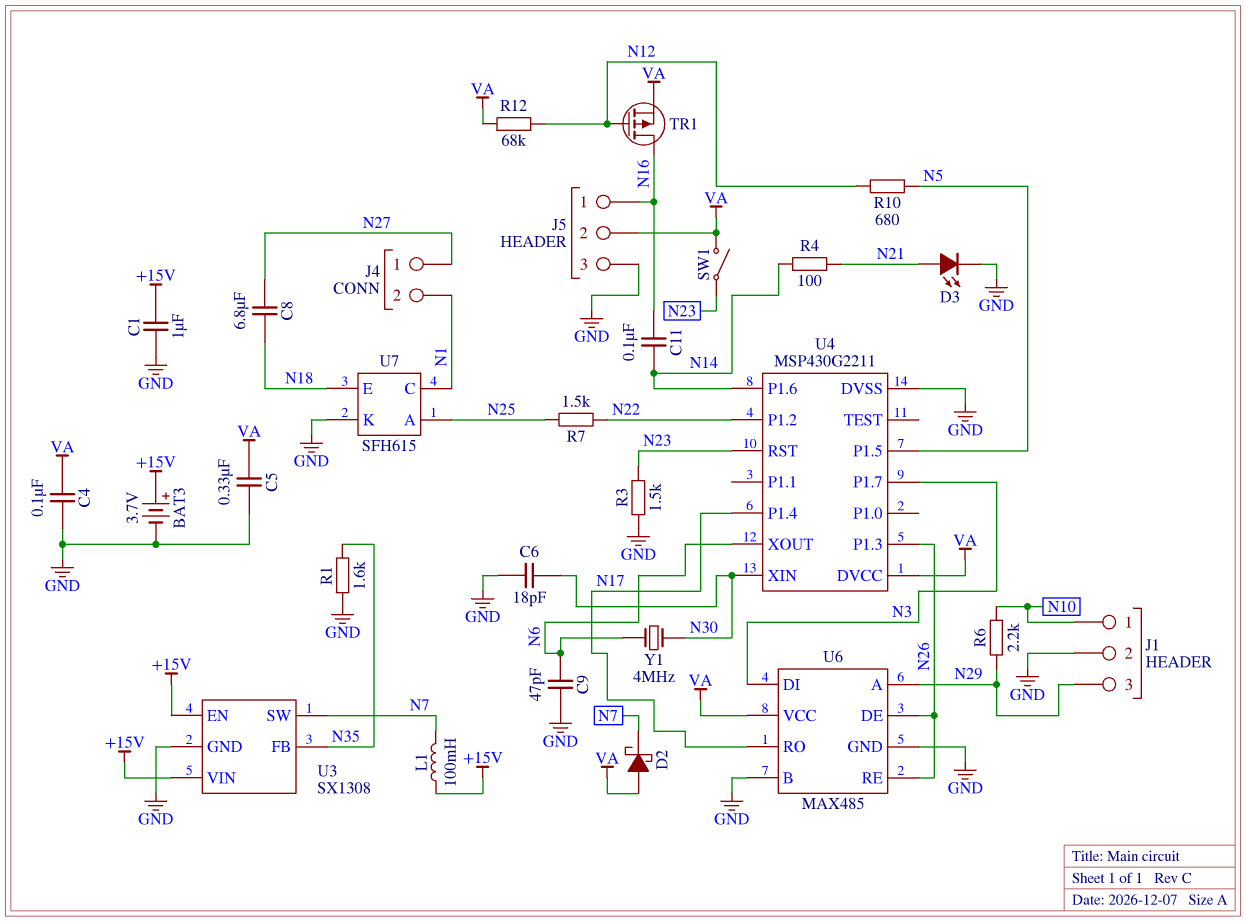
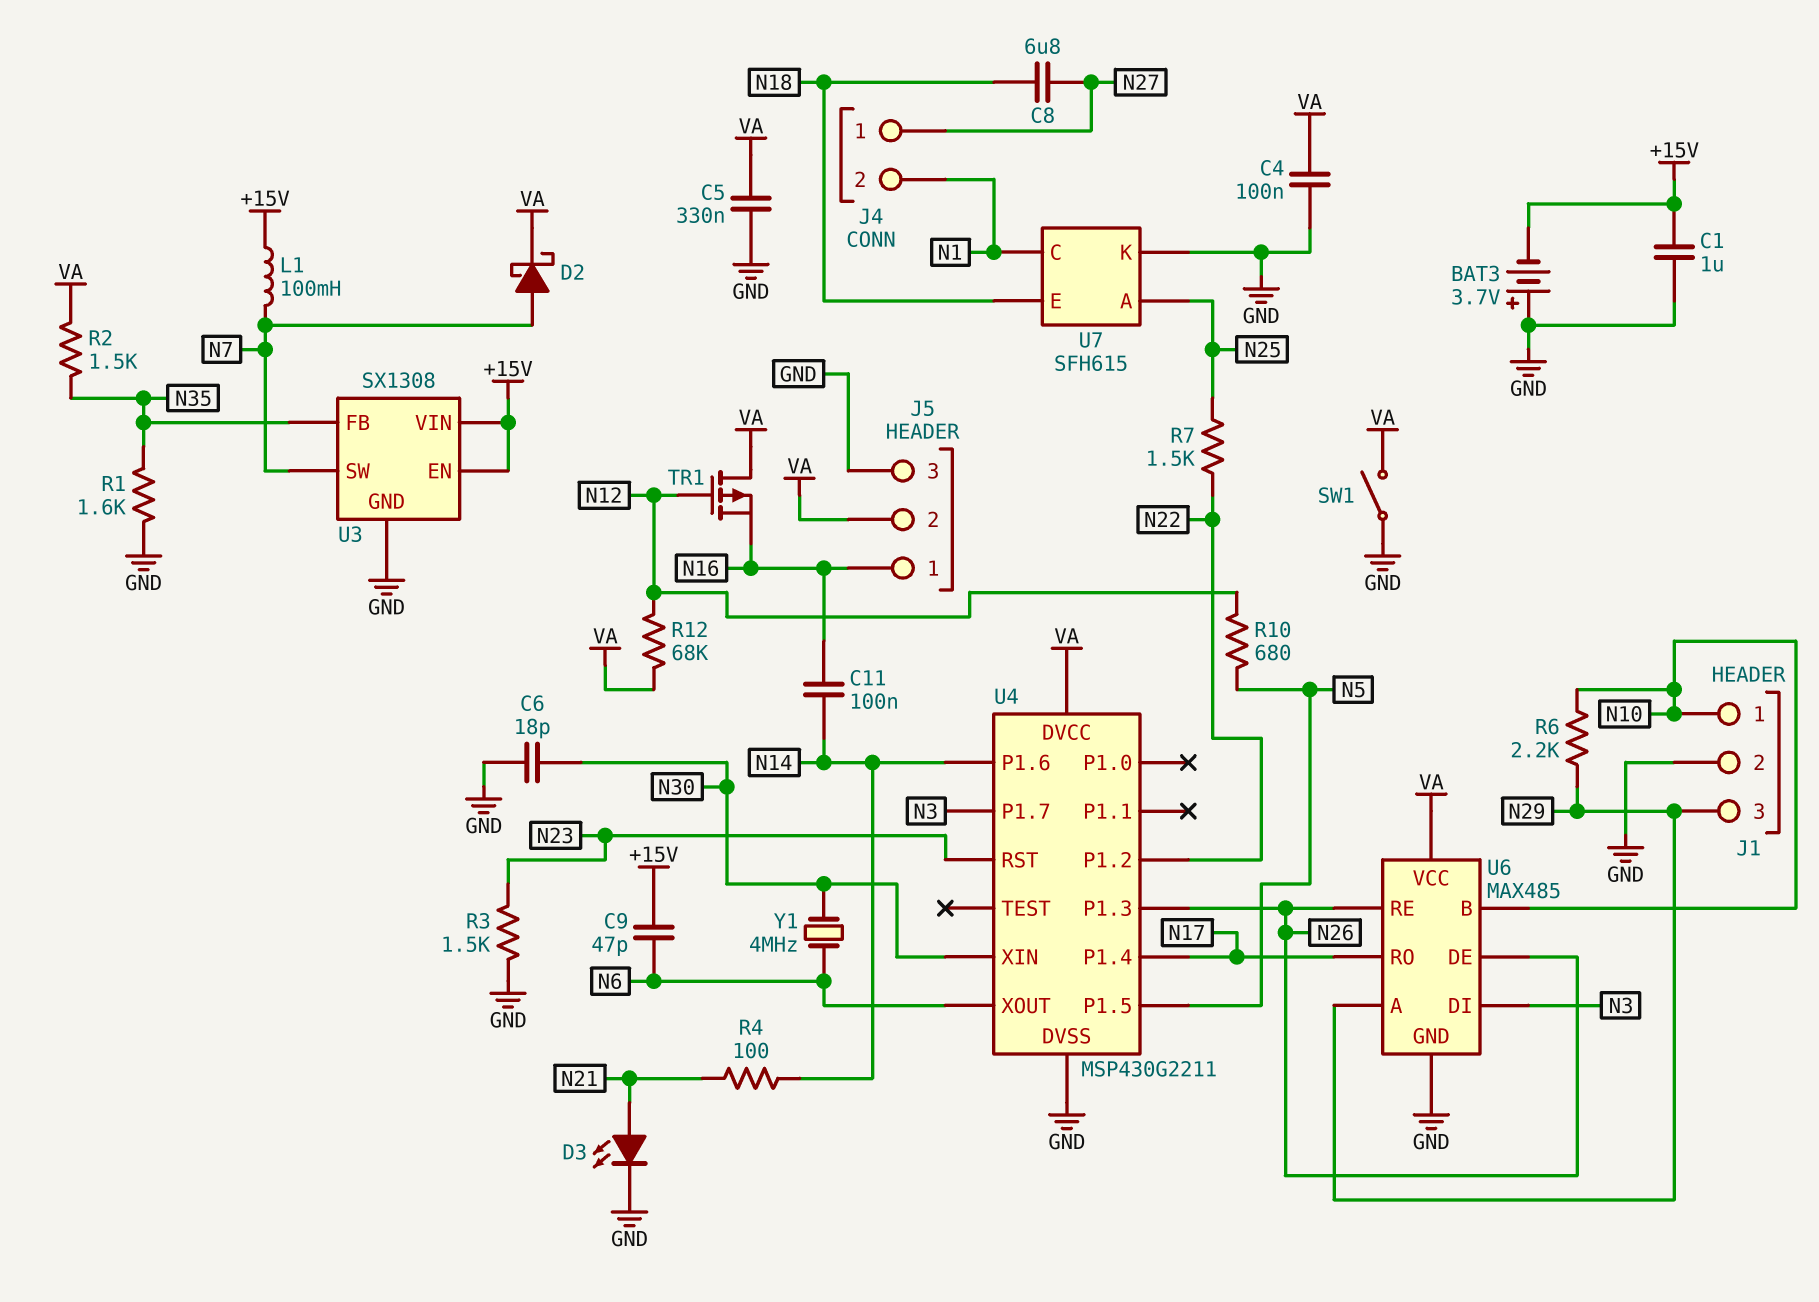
BAT3: 3.7V (plus +15V, minus GND) -> 3.7V (plus GND, minus +15V)
C9: 47pF (GND, N6) -> 47pF (+15V, N6)
D2: schottky (A VA, K N7) -> schottky (A N7, K VA)
R2: none -> 1.5k (N35, VA)
SW1: switch (N23, VA) -> switch (GND, VA)
TR1: PMOS (G N12, D N16, S VA) -> PMOS (G N12, D VA, S N16)
U6 pin B: GND -> N10

